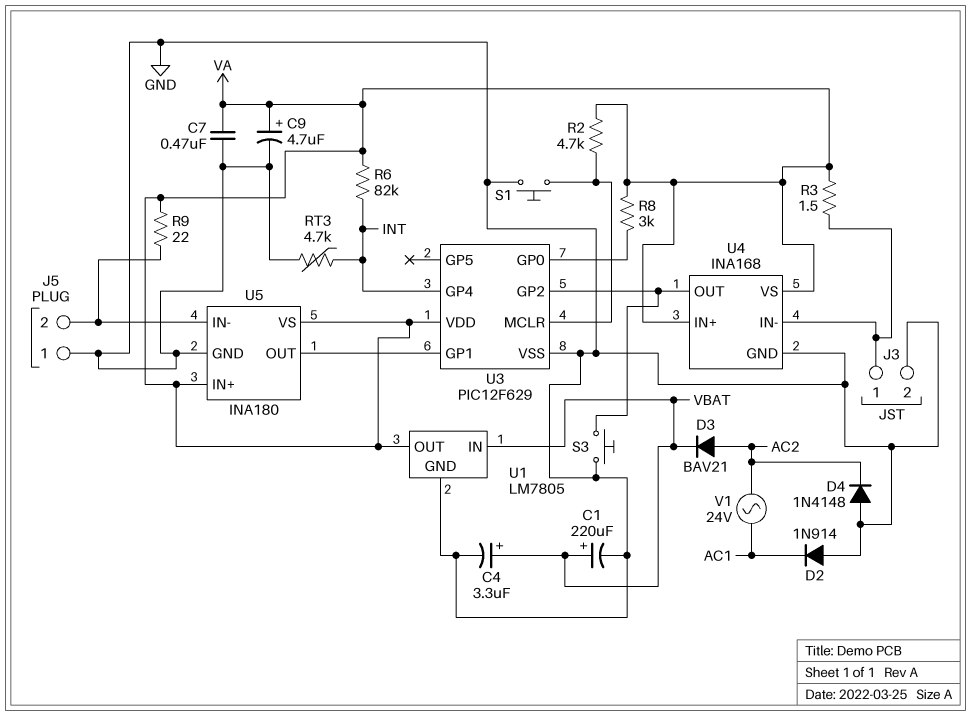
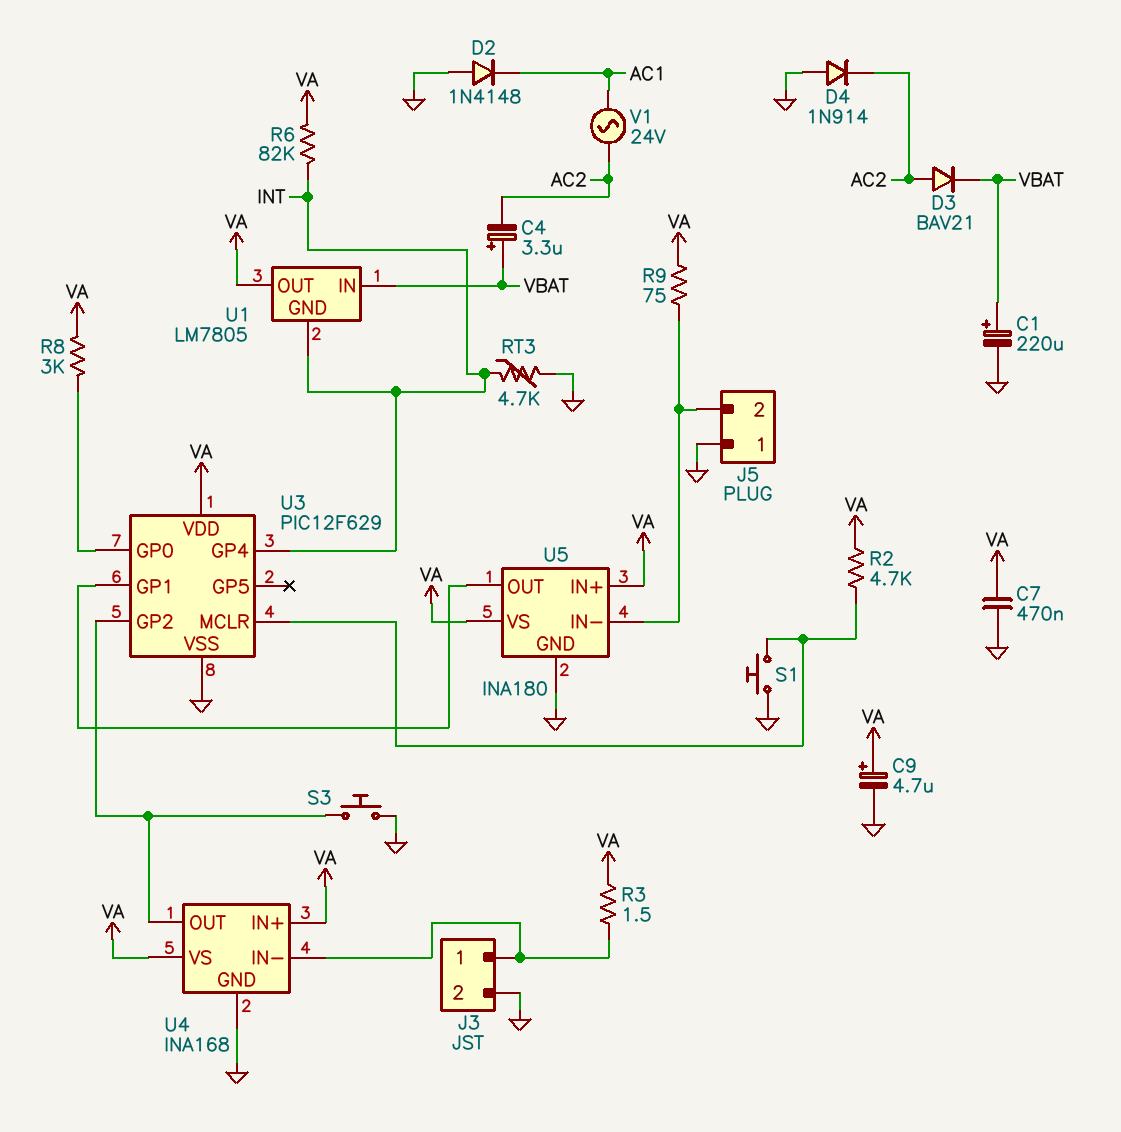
C4: 3.3uF (plus VBAT, minus GND) -> 3.3uF (plus VBAT, minus AC2)
D2: diode 1N914 (A GND, K AC1) -> diode 1N4148 (A GND, K AC1)
D4: diode 1N4148 (A GND, K AC2) -> diode 1N914 (A GND, K AC2)
R9: 22 (J5/2, VA) -> 75 (J5/2, VA)
U1 pin GND: GND -> INT

